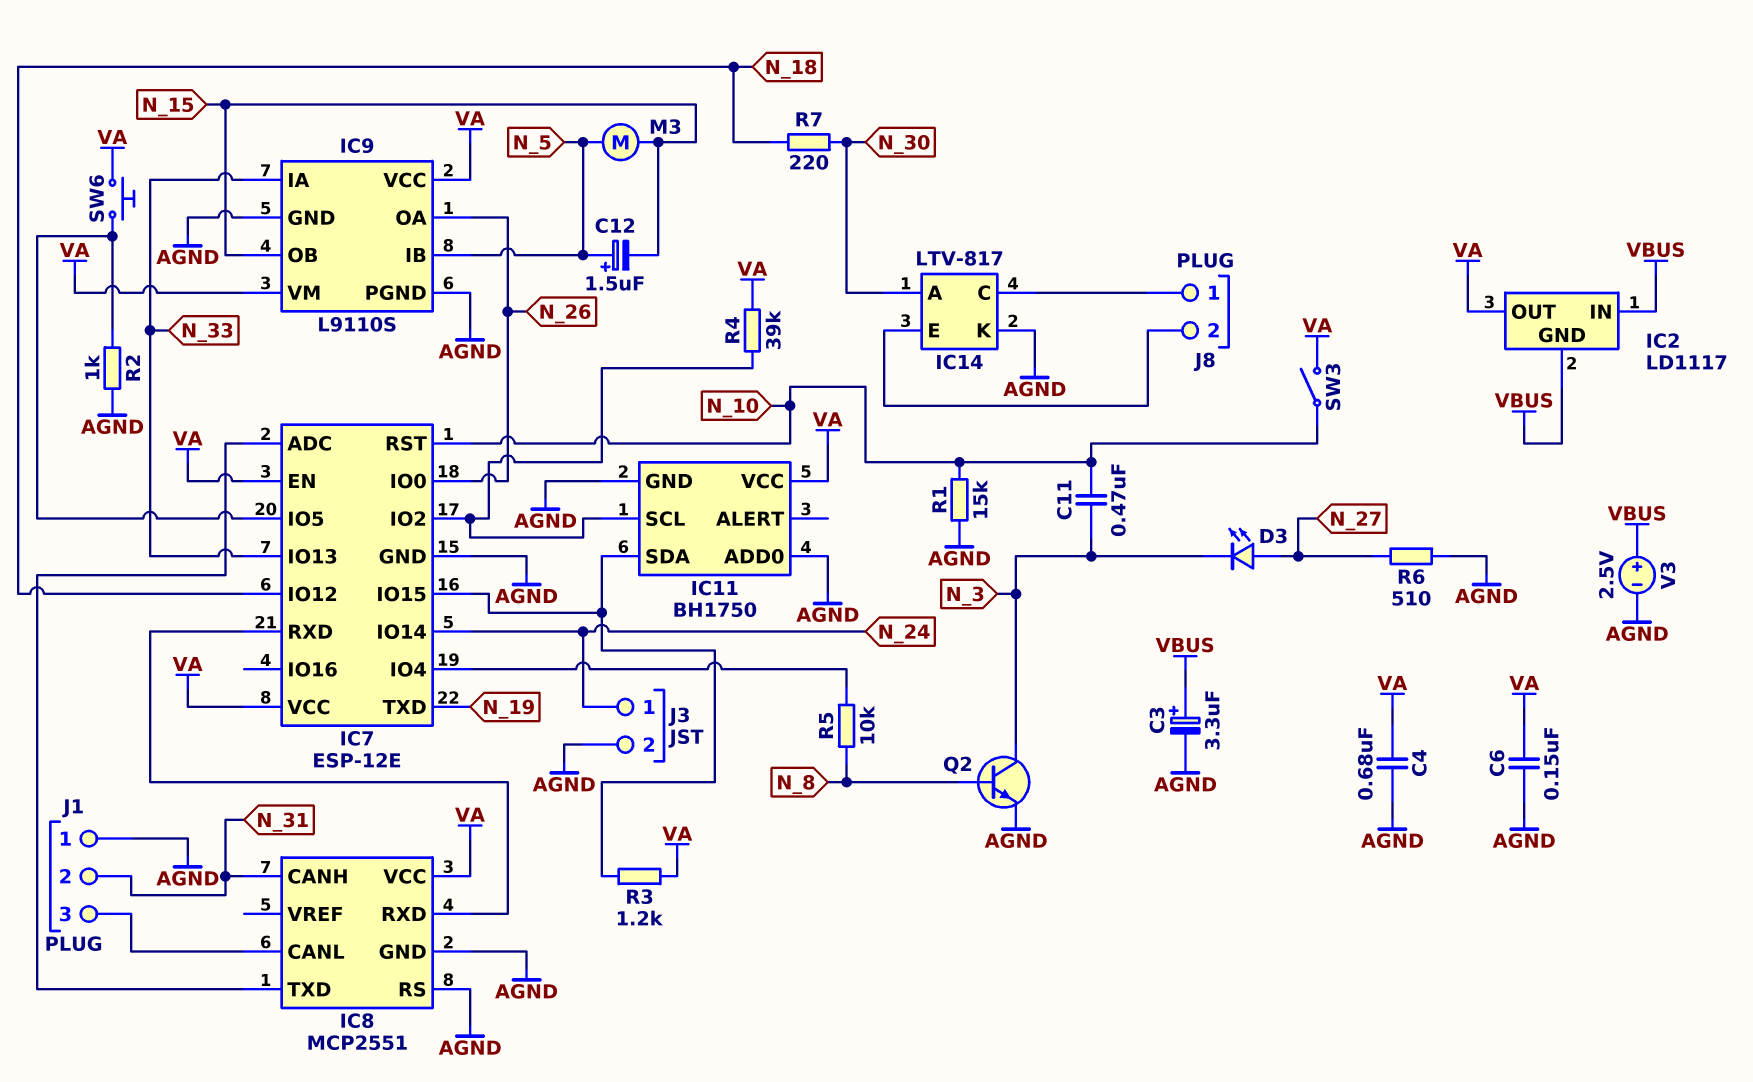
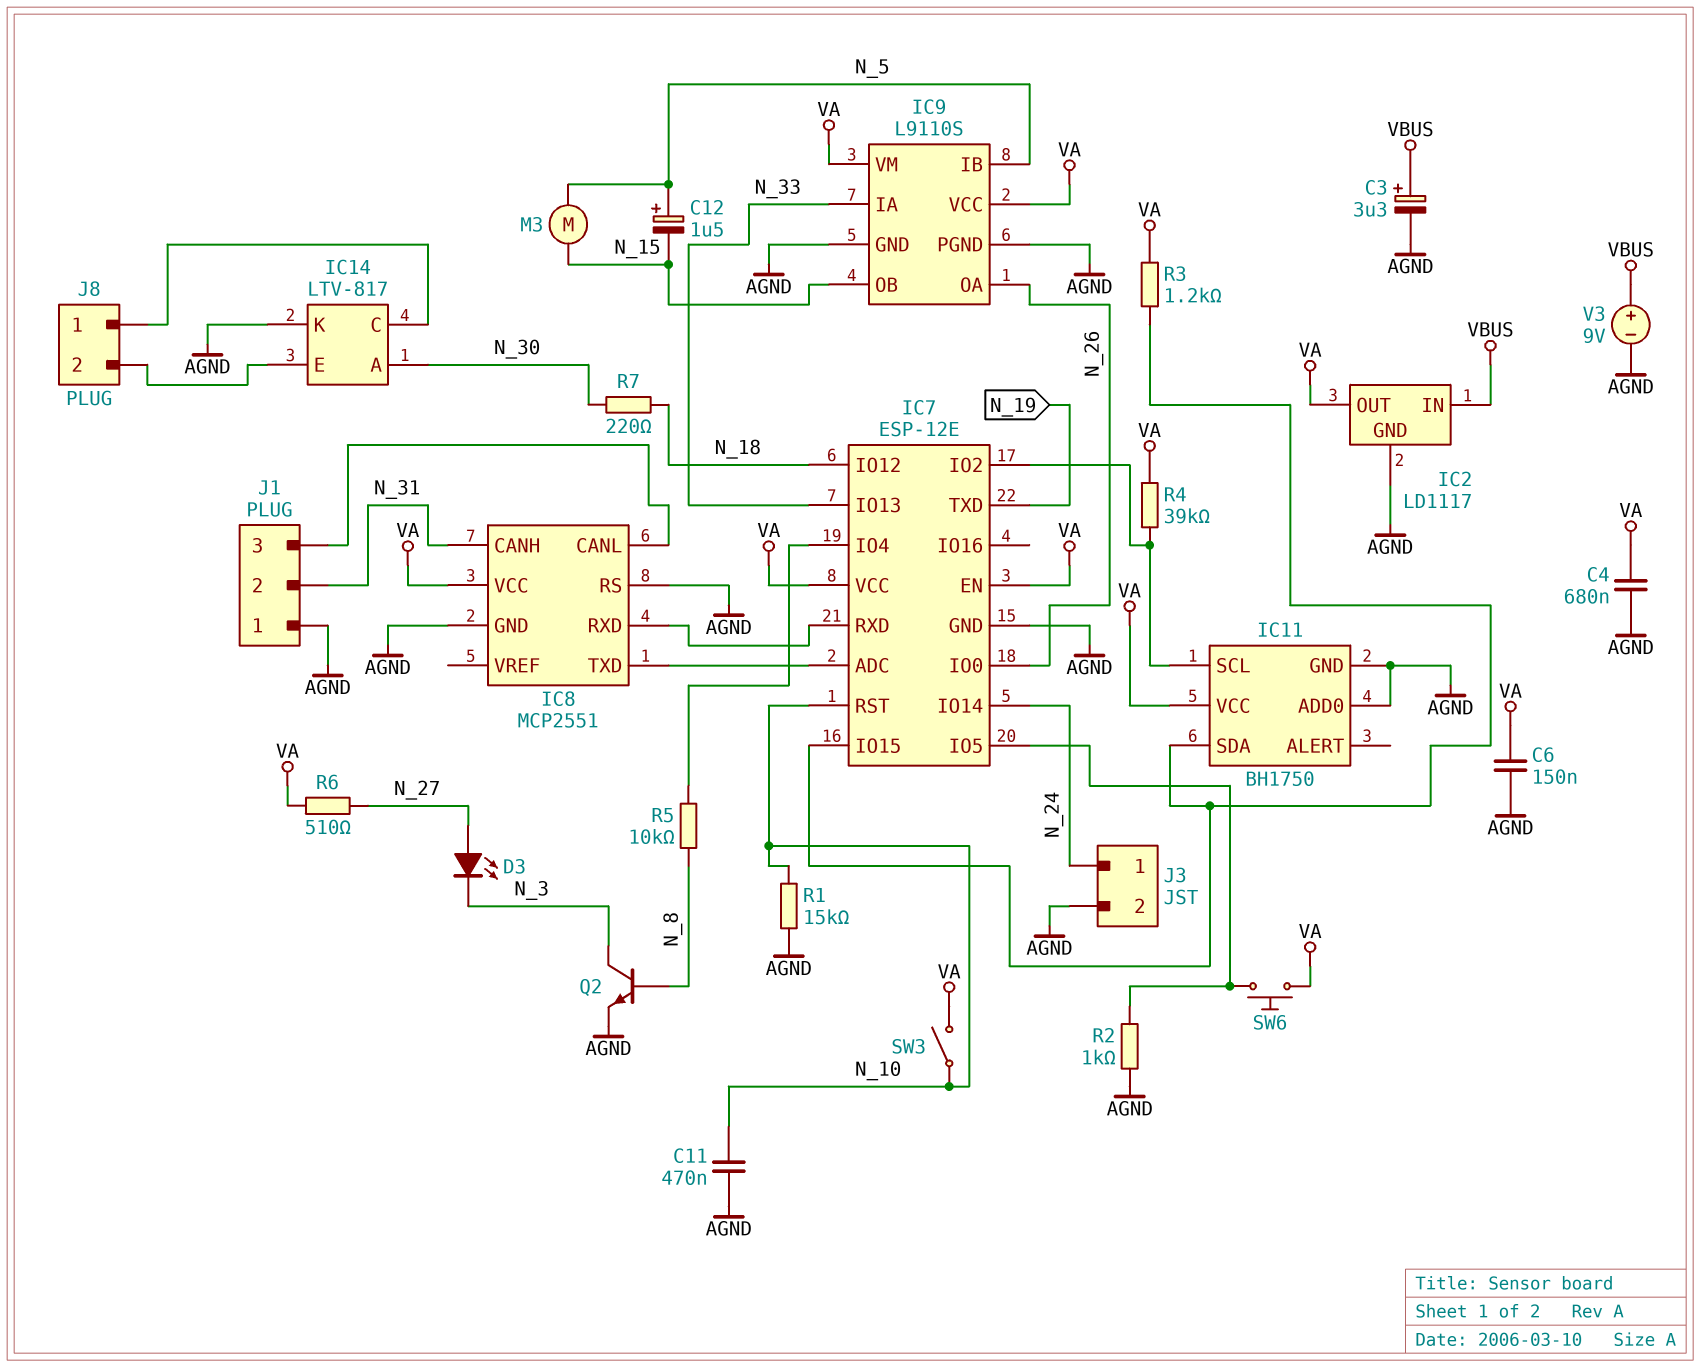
C11: 470nF (N_3, N_10) -> 470nF (AGND, N_10)
IC2 pin GND: VBUS -> AGND
R6: 510 (AGND, N_27) -> 510 (N_27, VA)
V3: 2.5V (plus VBUS, minus AGND) -> 9V (plus VBUS, minus AGND)

